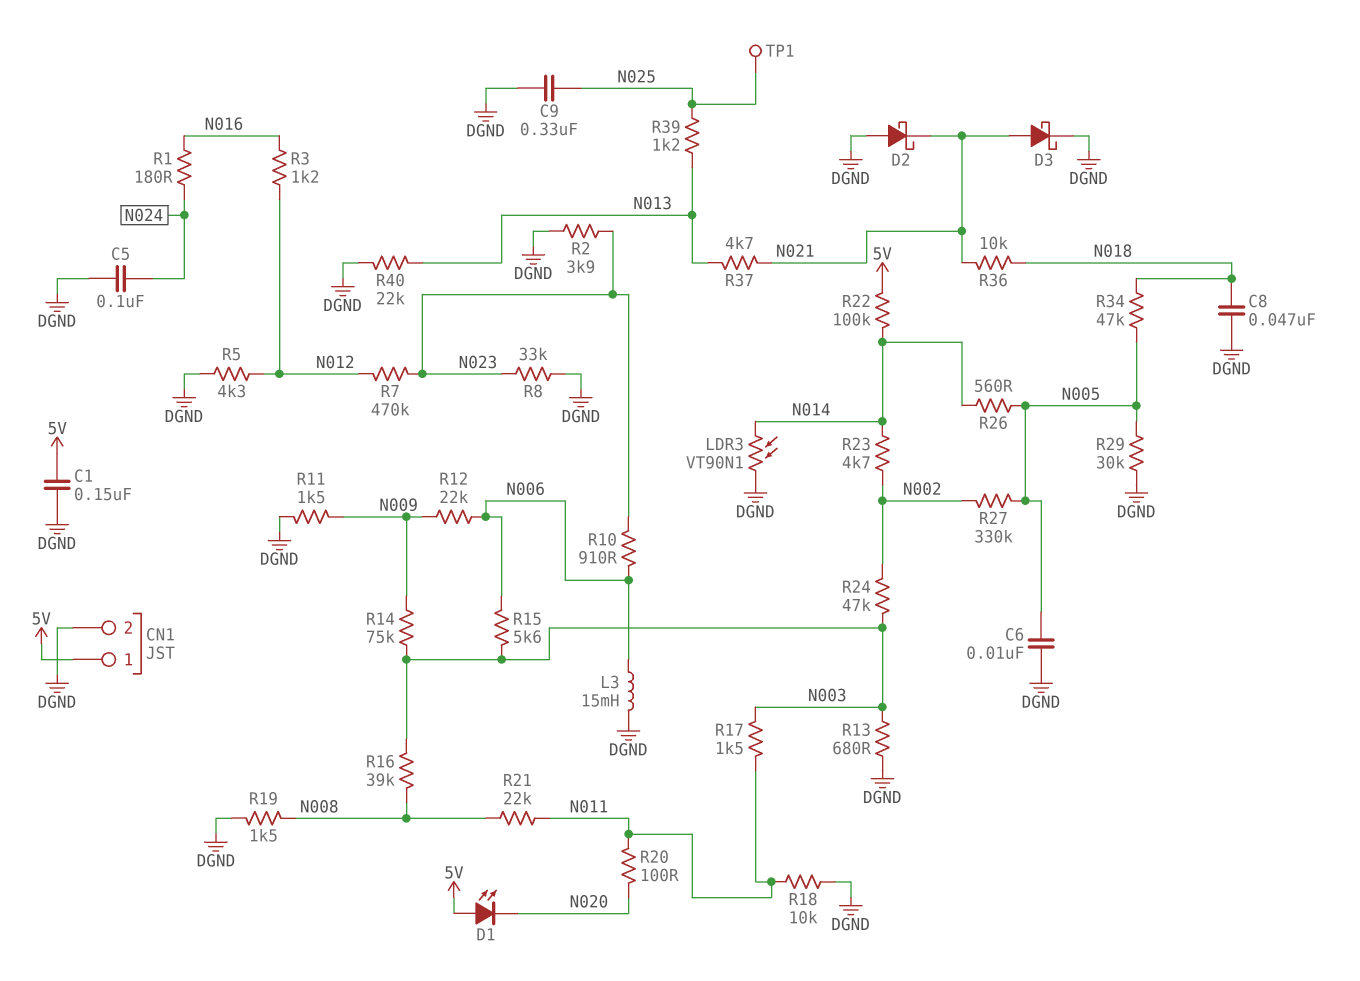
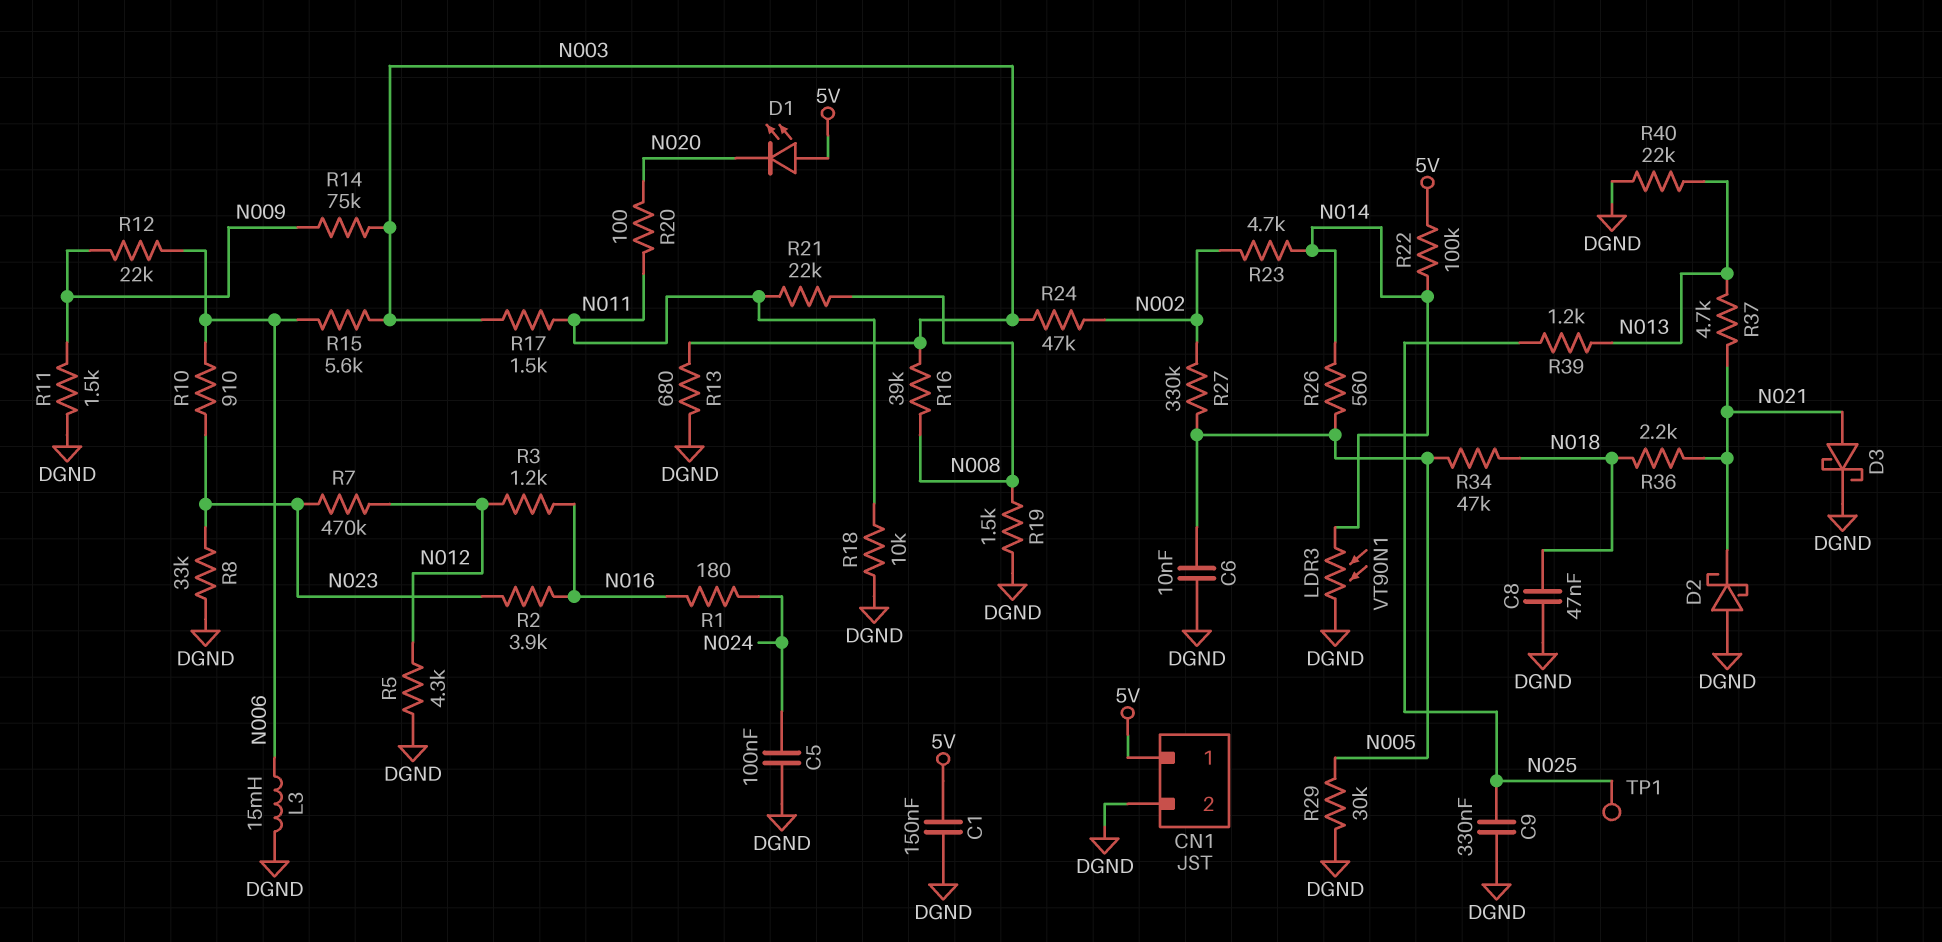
R2: 3.9k (DGND, N023) -> 3.9k (N016, N023)
R36: 10k (N018, N021) -> 2.2k (N018, N021)

